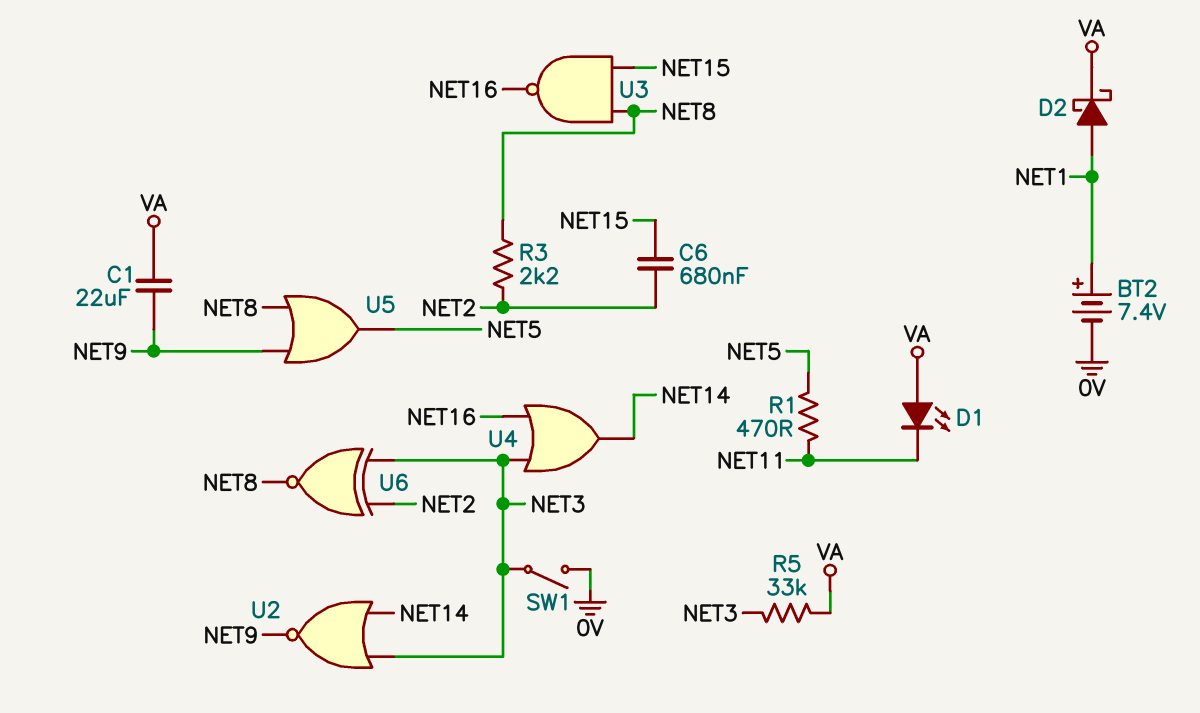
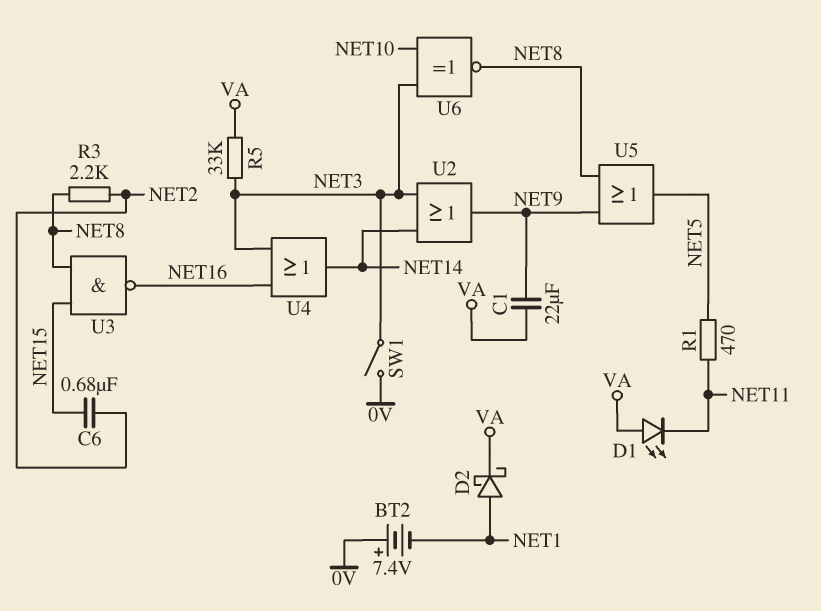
BT2: 7.4V (plus NET1, minus 0V) -> 7.4V (plus 0V, minus NET1)
U2: NOR (in NET3, in NET14, out NET9) -> OR (in NET3, in NET14, out NET9)
U6: XNOR (in NET2, in NET3, out NET8) -> XNOR (in NET3, in NET10, out NET8)

